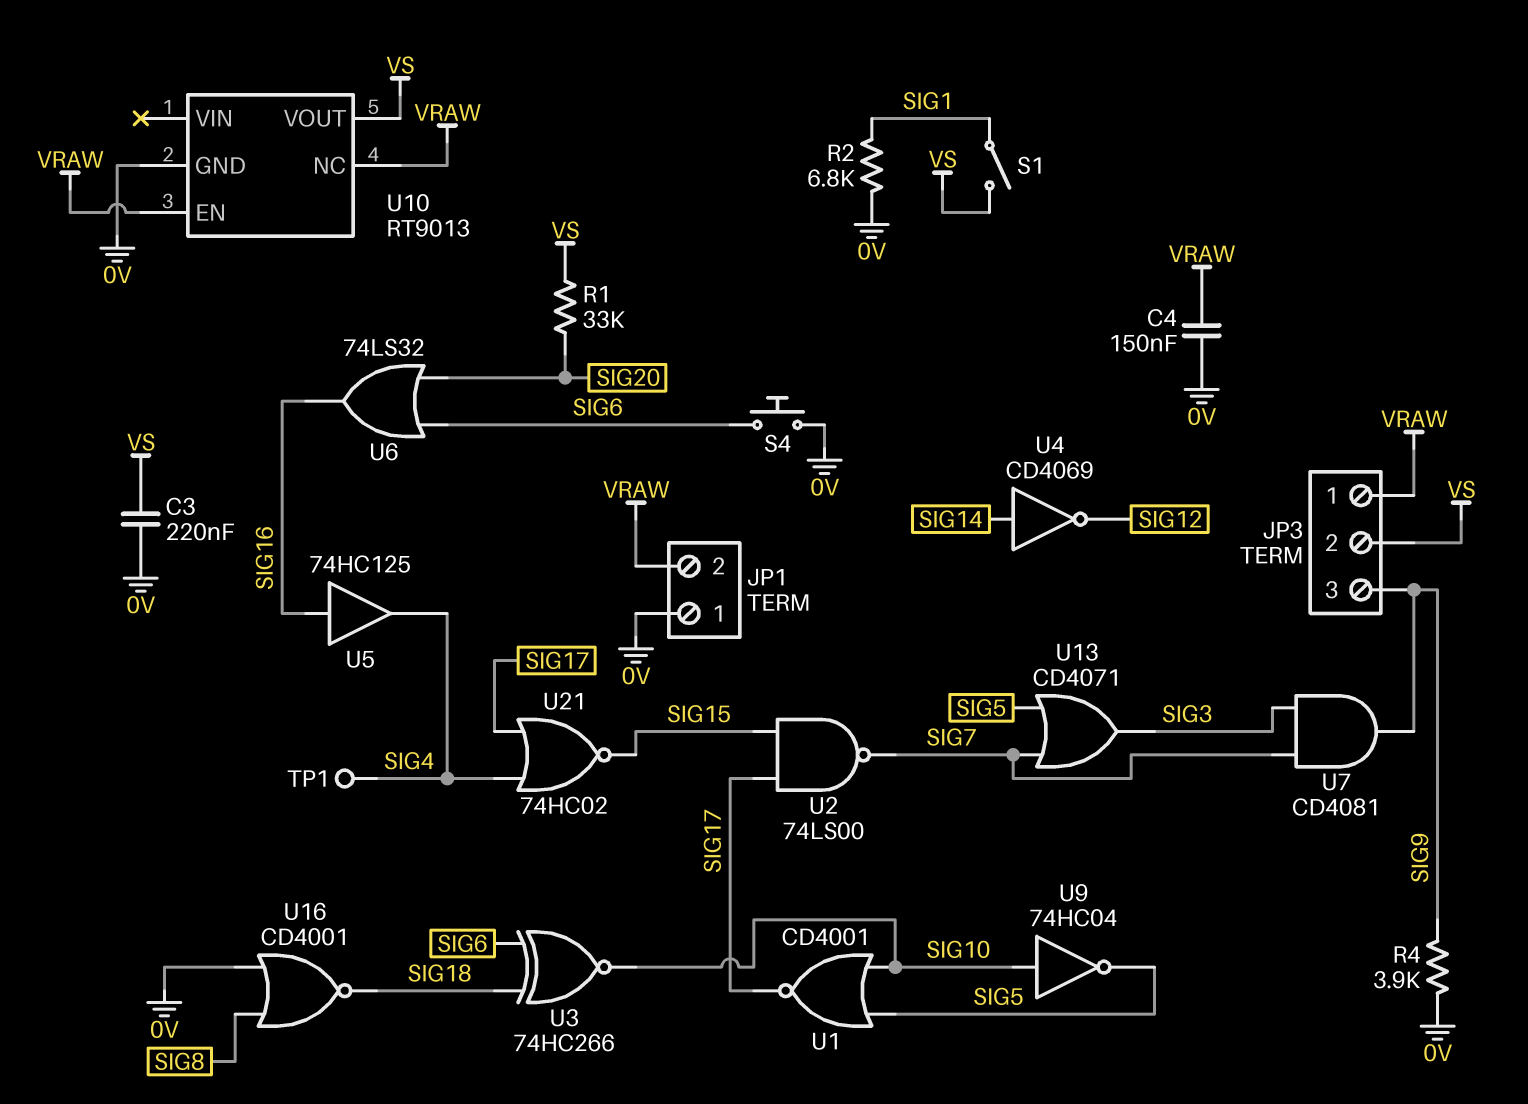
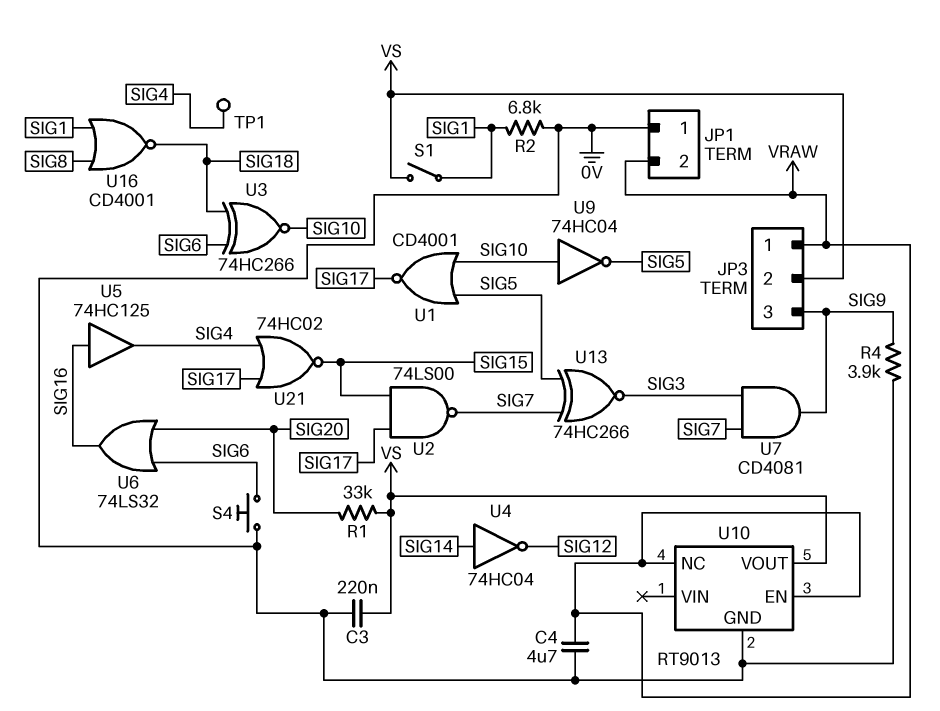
C4: 150nF (0V, VRAW) -> 4.7uF (0V, VRAW)
U4: NOT CD4069 (in SIG14, out SIG12) -> NOT 74HC04 (in SIG14, out SIG12)
U13: OR CD4071 (in SIG5, in SIG7, out SIG3) -> XNOR 74HC266 (in SIG5, in SIG7, out SIG3)
U16: NOR CD4001 (in 0V, in SIG8, out SIG18) -> NOR CD4001 (in SIG1, in SIG8, out SIG18)

